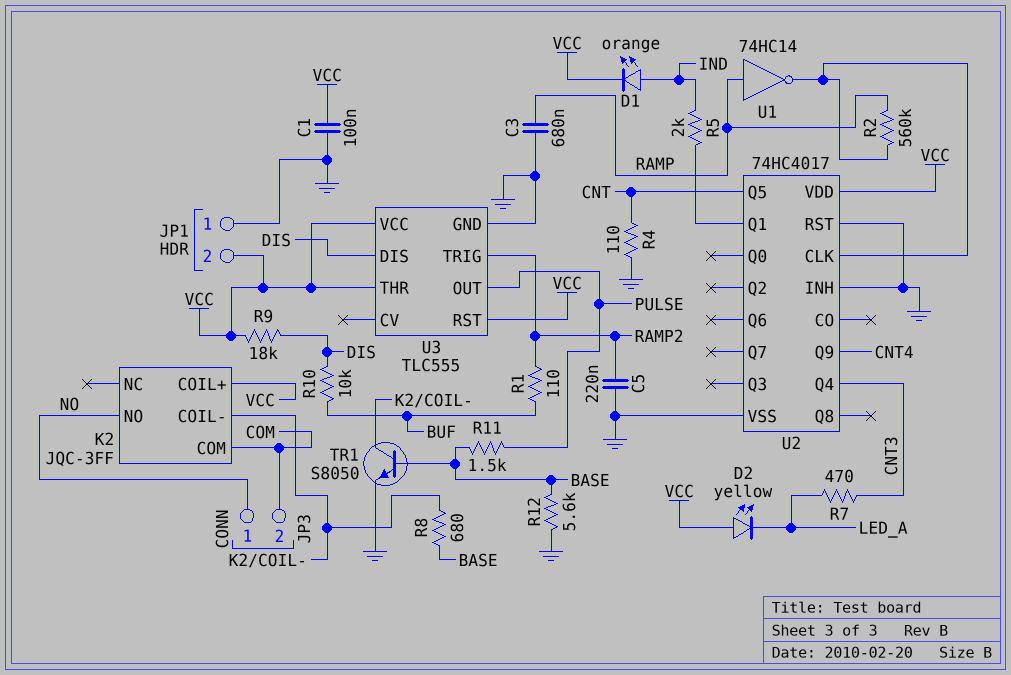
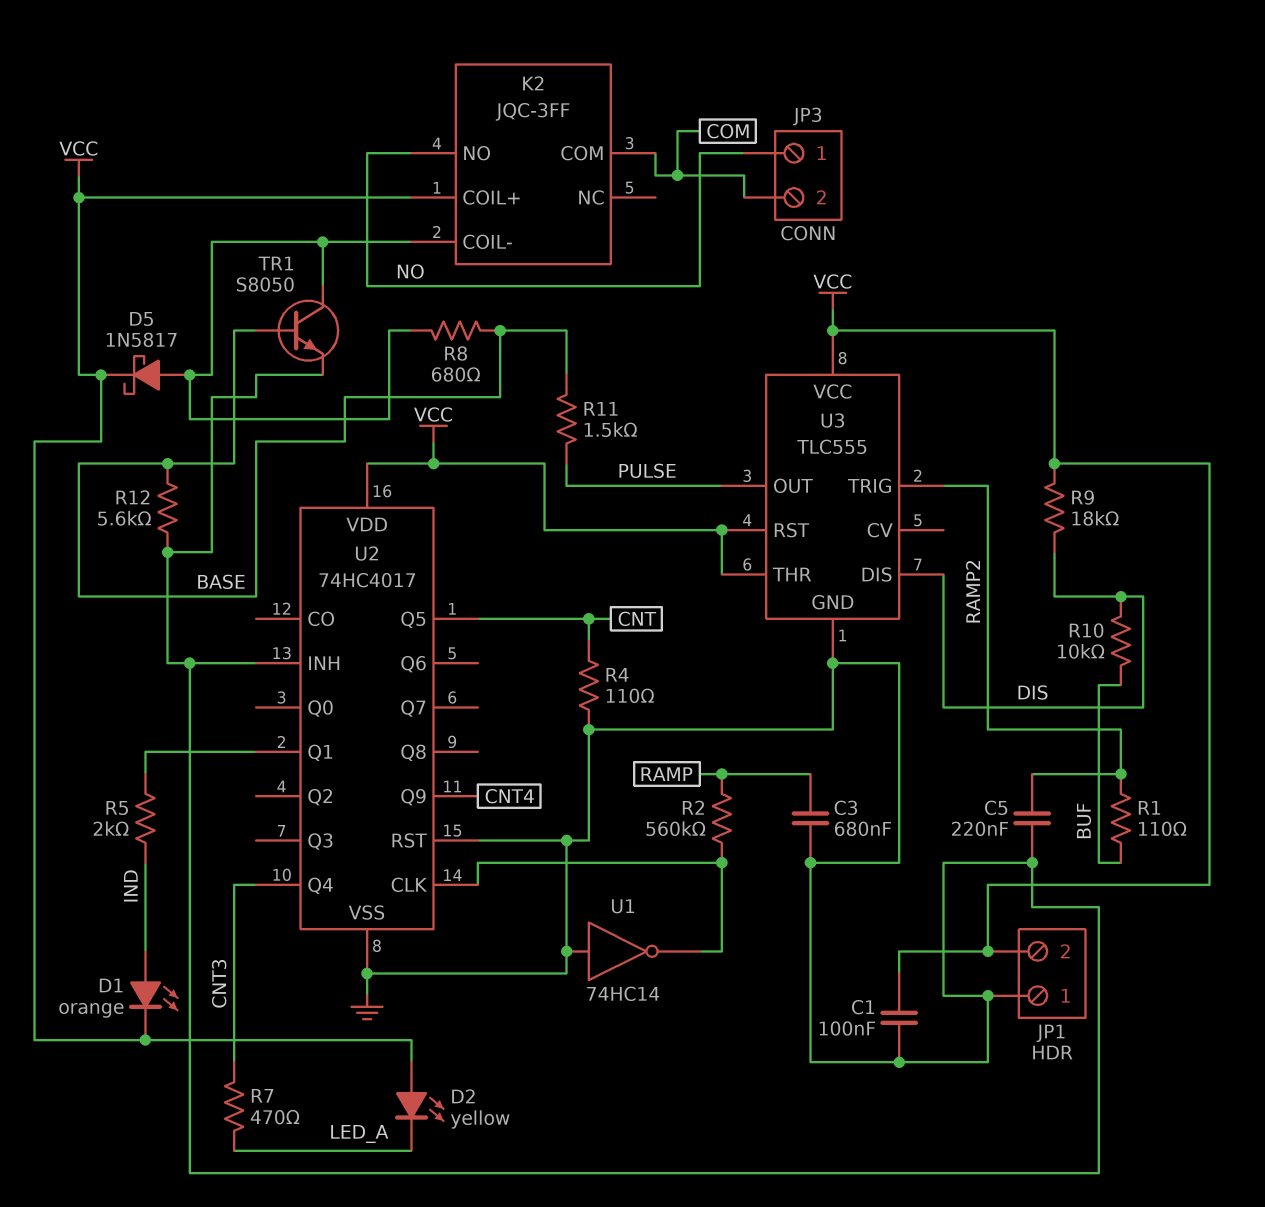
D5: none -> schottky 1N5817 (A K2/COIL-, K VCC)
U1: NOT 74HC14 (in RAMP, out U2/CLK) -> NOT 74HC14 (in GND, out U2/CLK)

